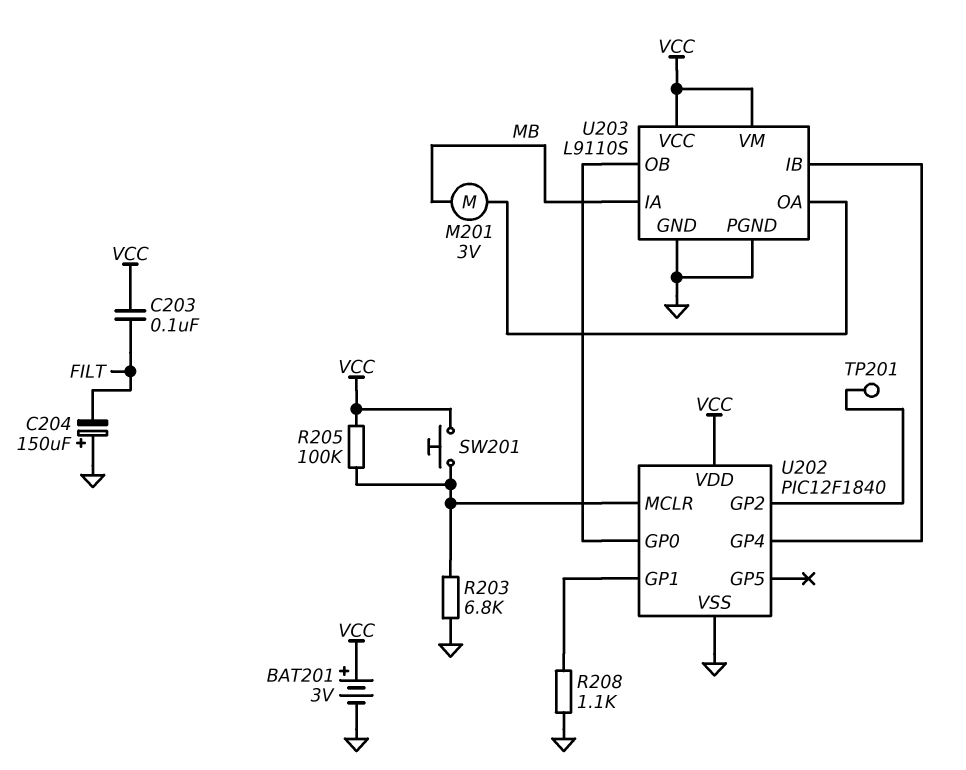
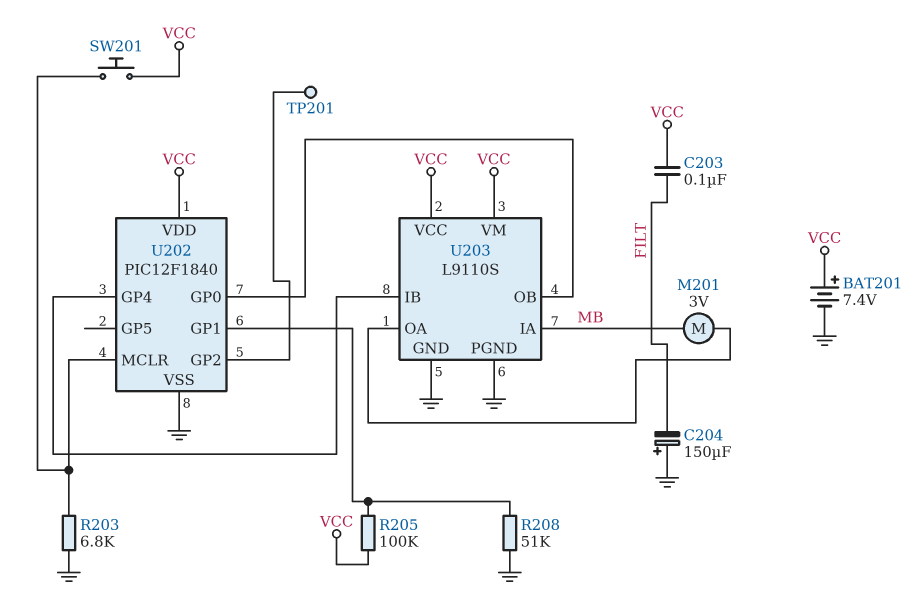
BAT201: 3V (plus VCC, minus GND) -> 7.4V (plus VCC, minus GND)
R205: 100k (U202/MCLR, VCC) -> 100k (U202/GP1, VCC)
R208: 1.1k (GND, U202/GP1) -> 51k (GND, U202/GP1)

